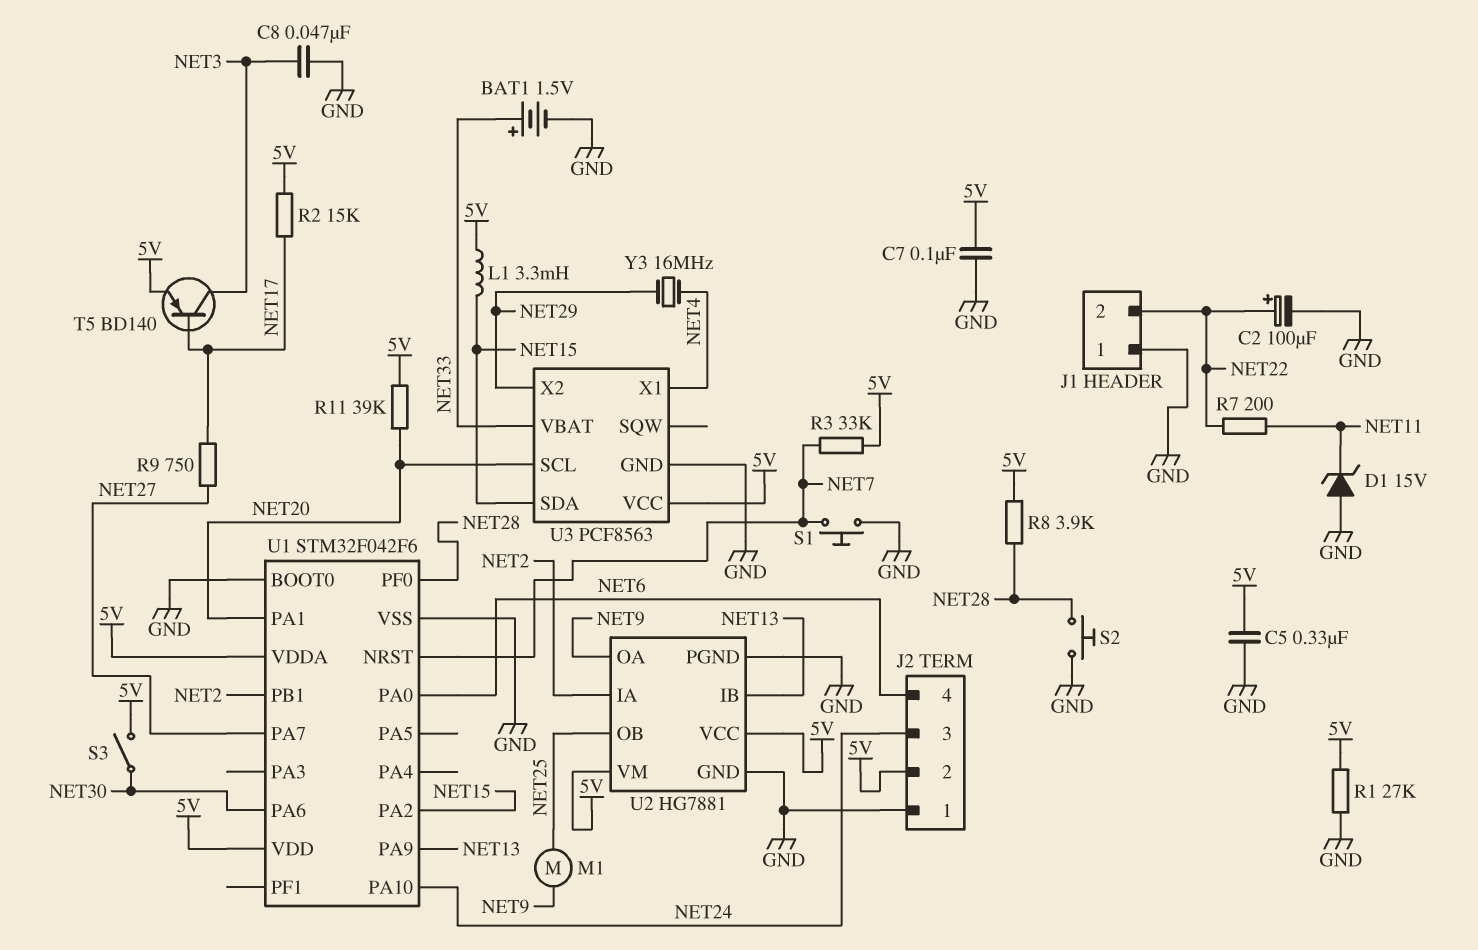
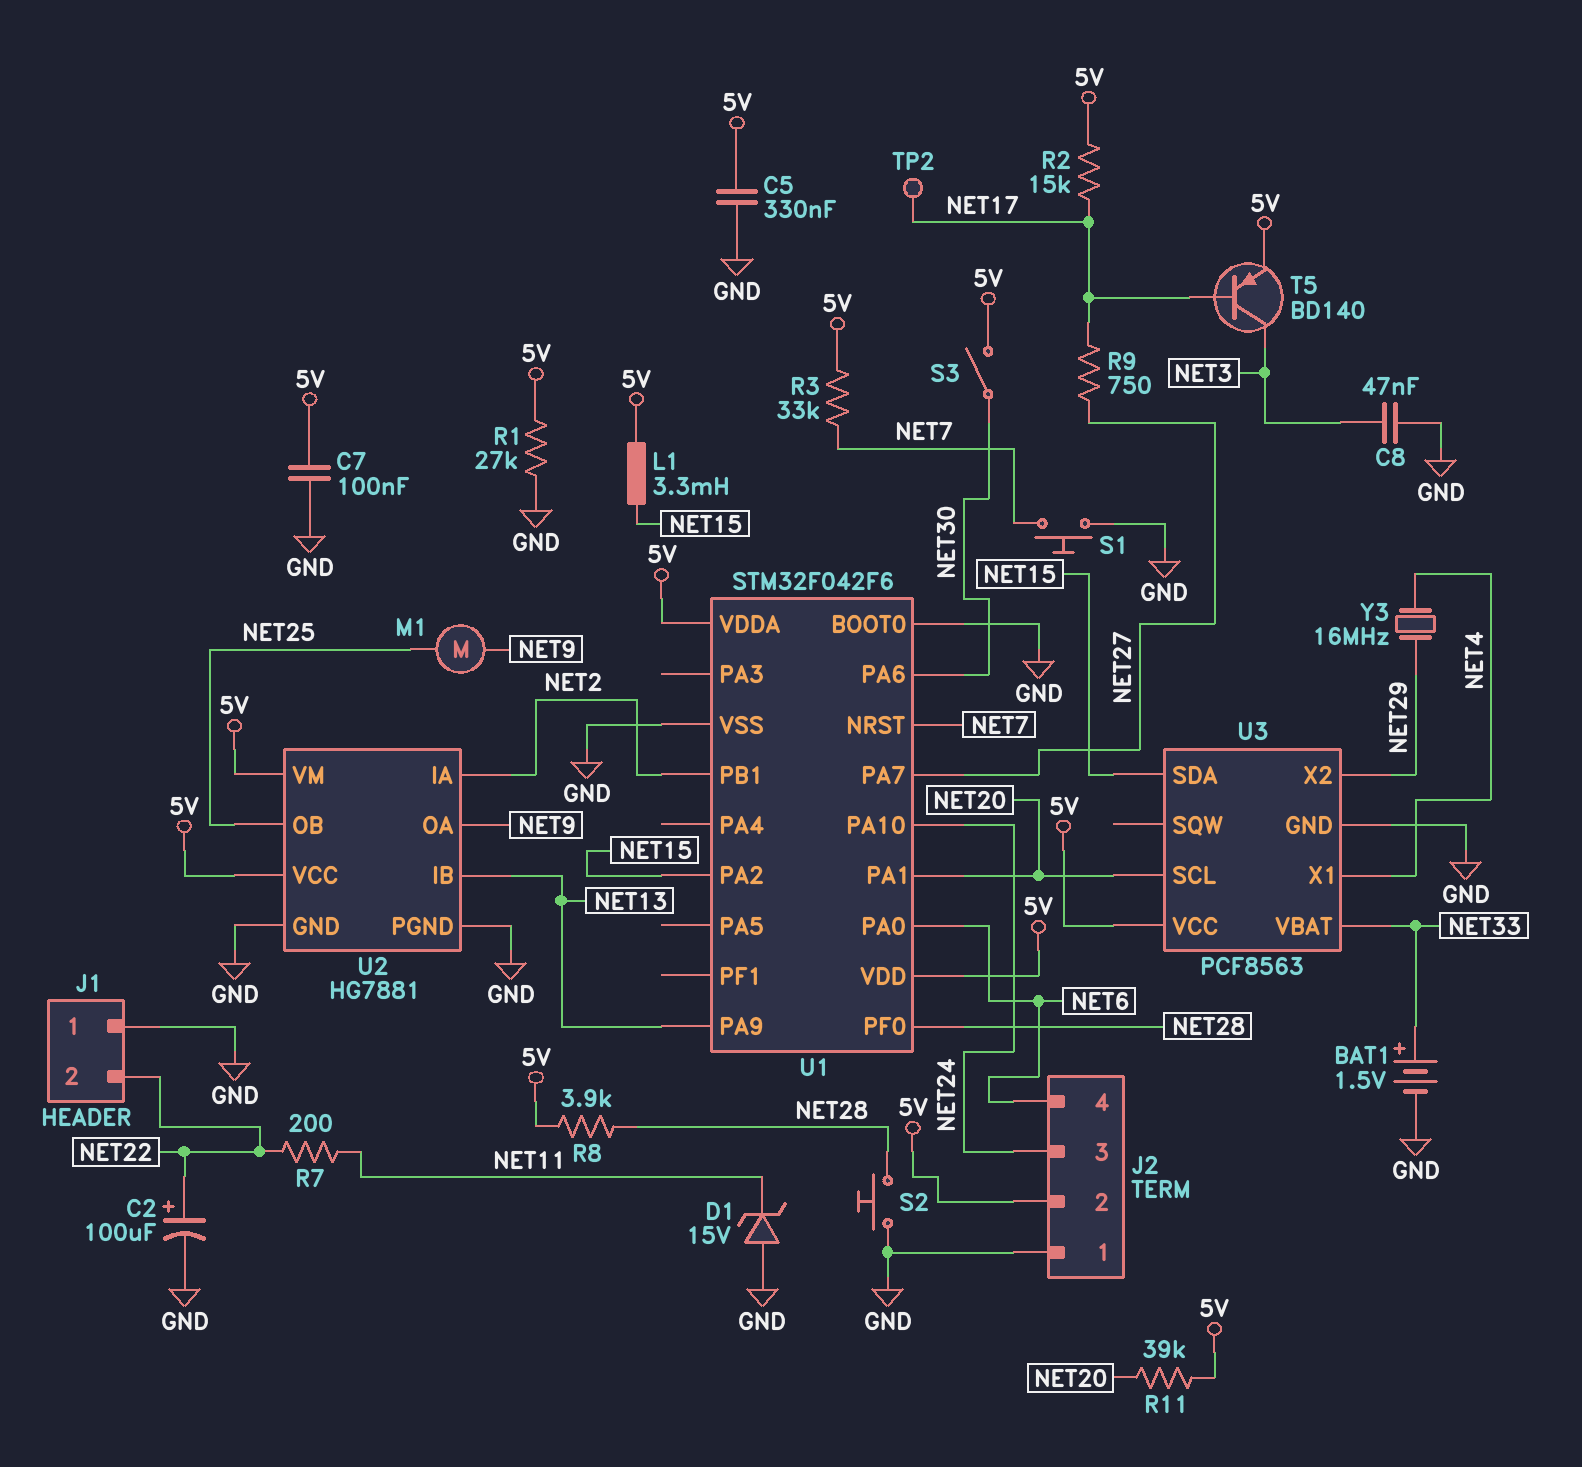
TP2: none -> test point (NET17)

